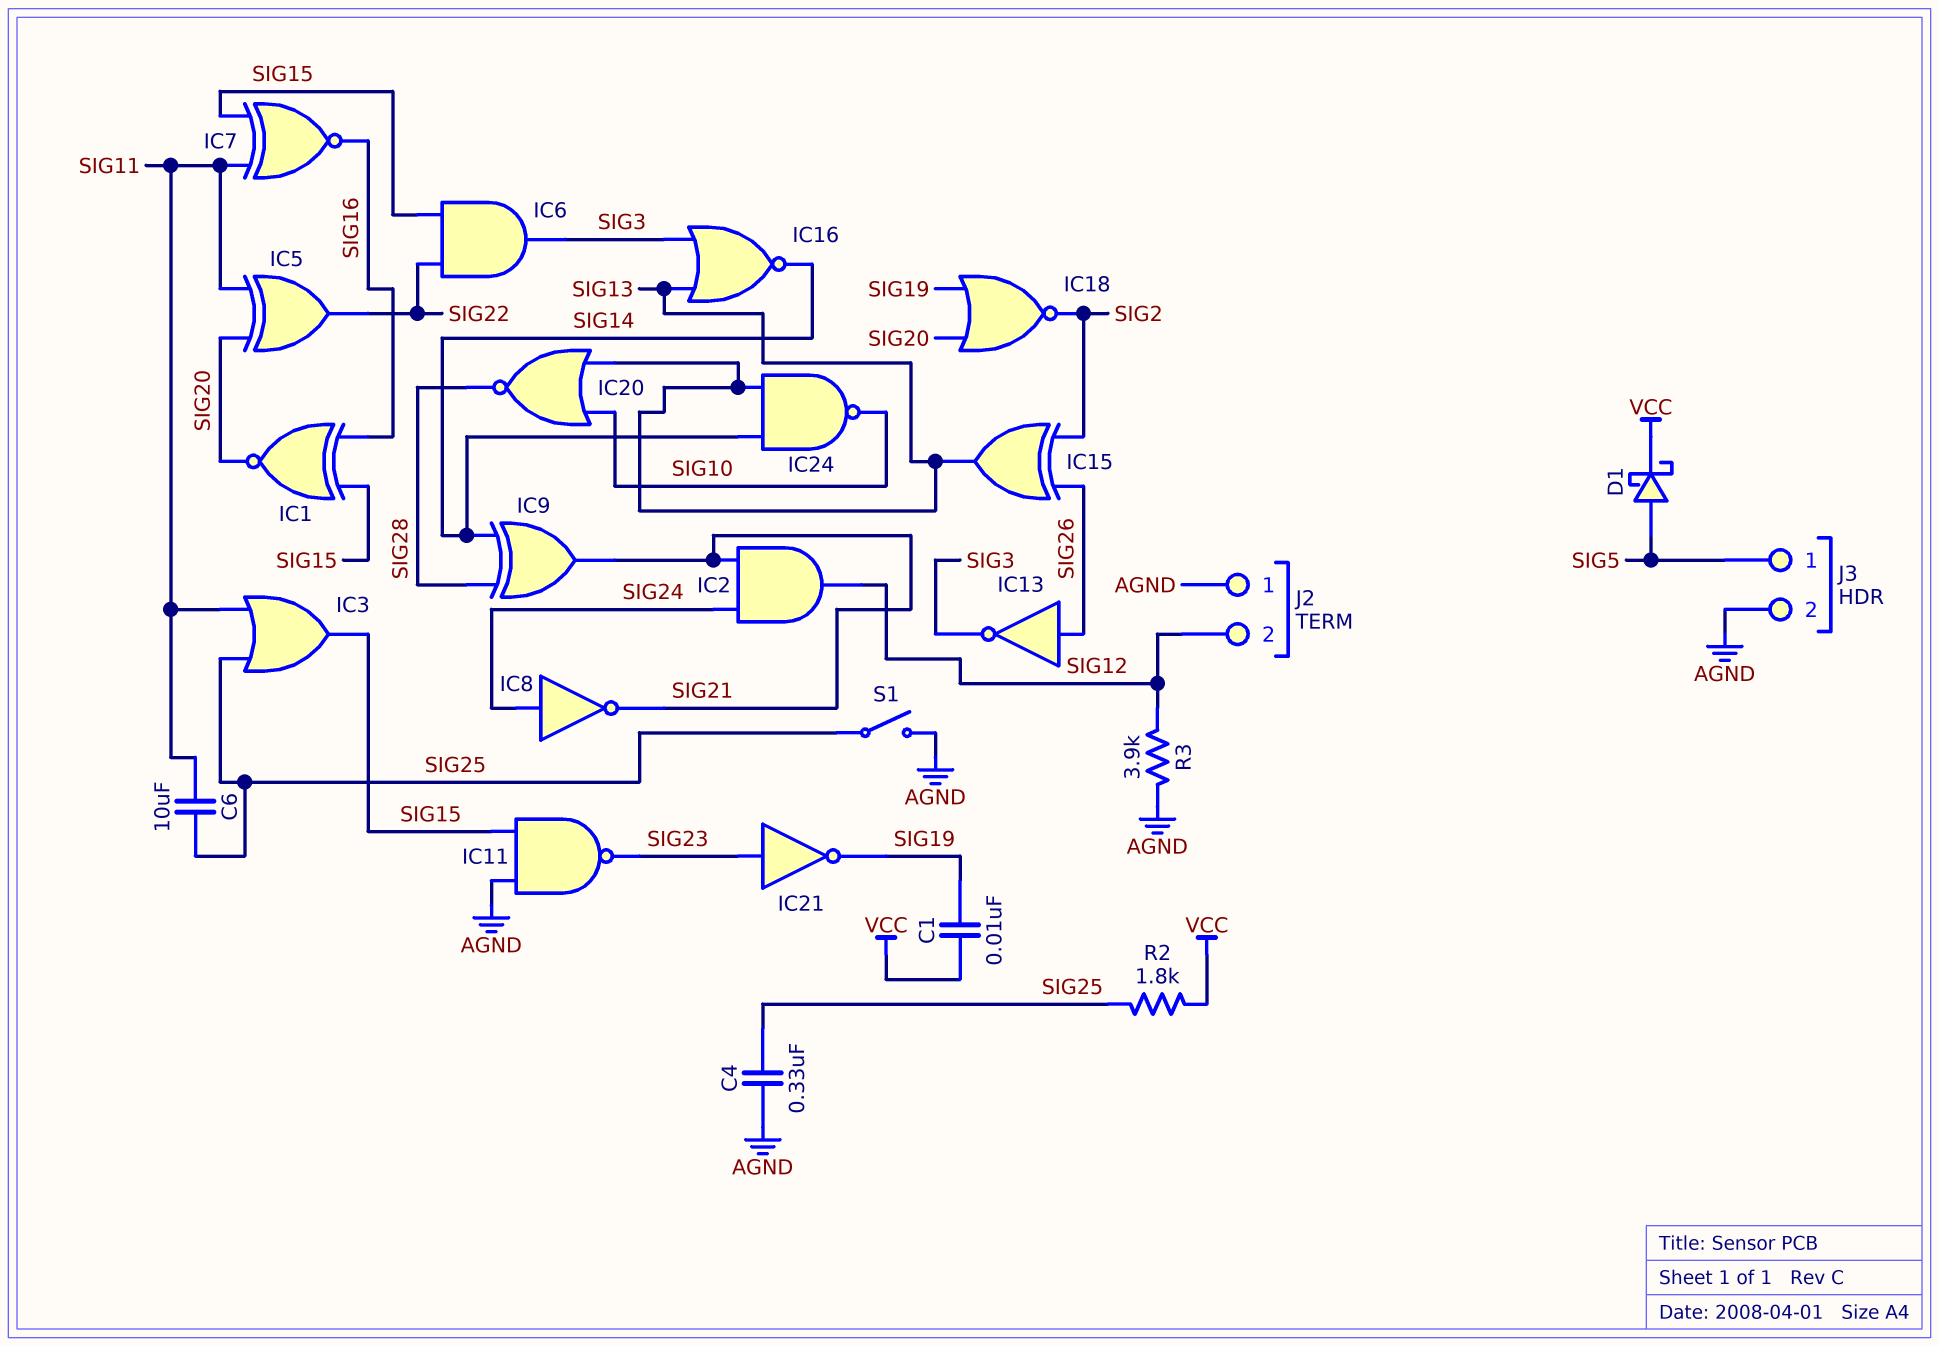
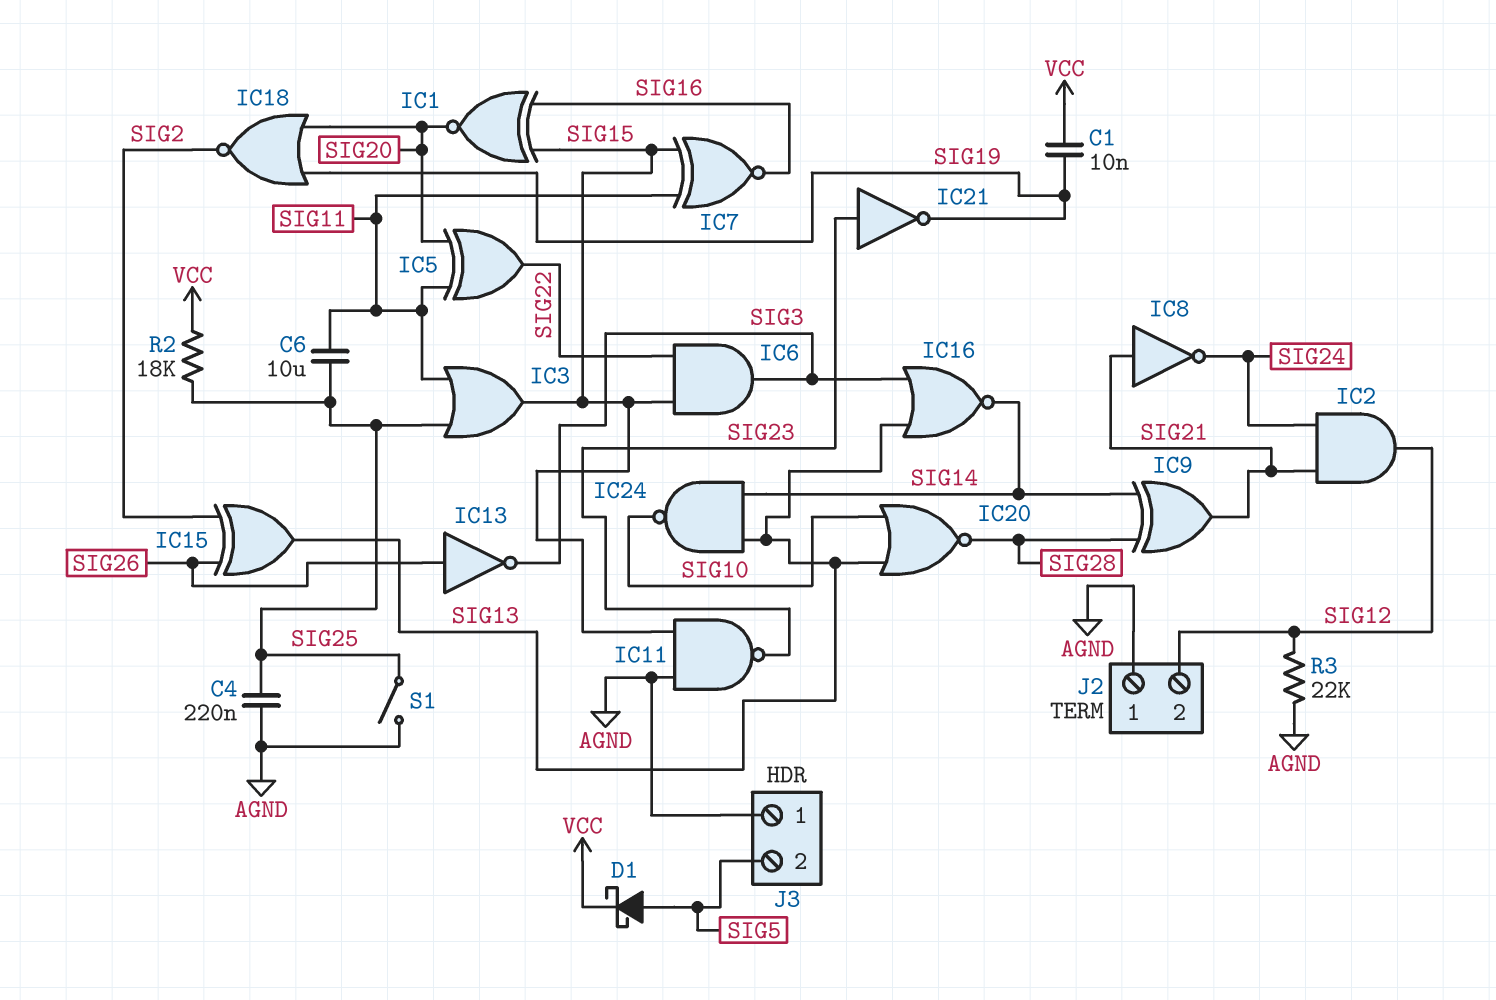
C4: 330nF (AGND, SIG25) -> 220nF (AGND, SIG25)
IC8: NOT (in SIG24, out SIG21) -> NOT (in SIG21, out SIG24)
J3 pin 1: SIG5 -> AGND
J3 pin 2: AGND -> SIG5
R2: 1.8k (SIG25, VCC) -> 18k (SIG25, VCC)
R3: 3.9k (AGND, SIG12) -> 22k (AGND, SIG12)

